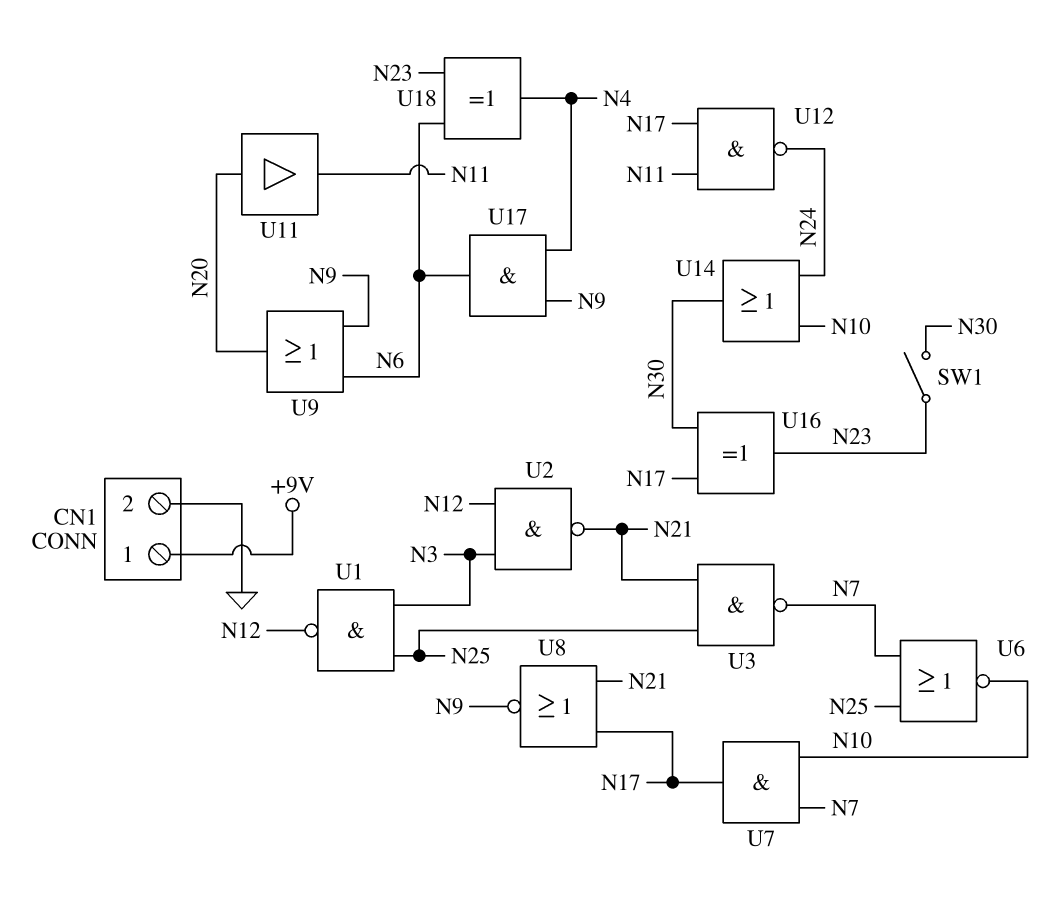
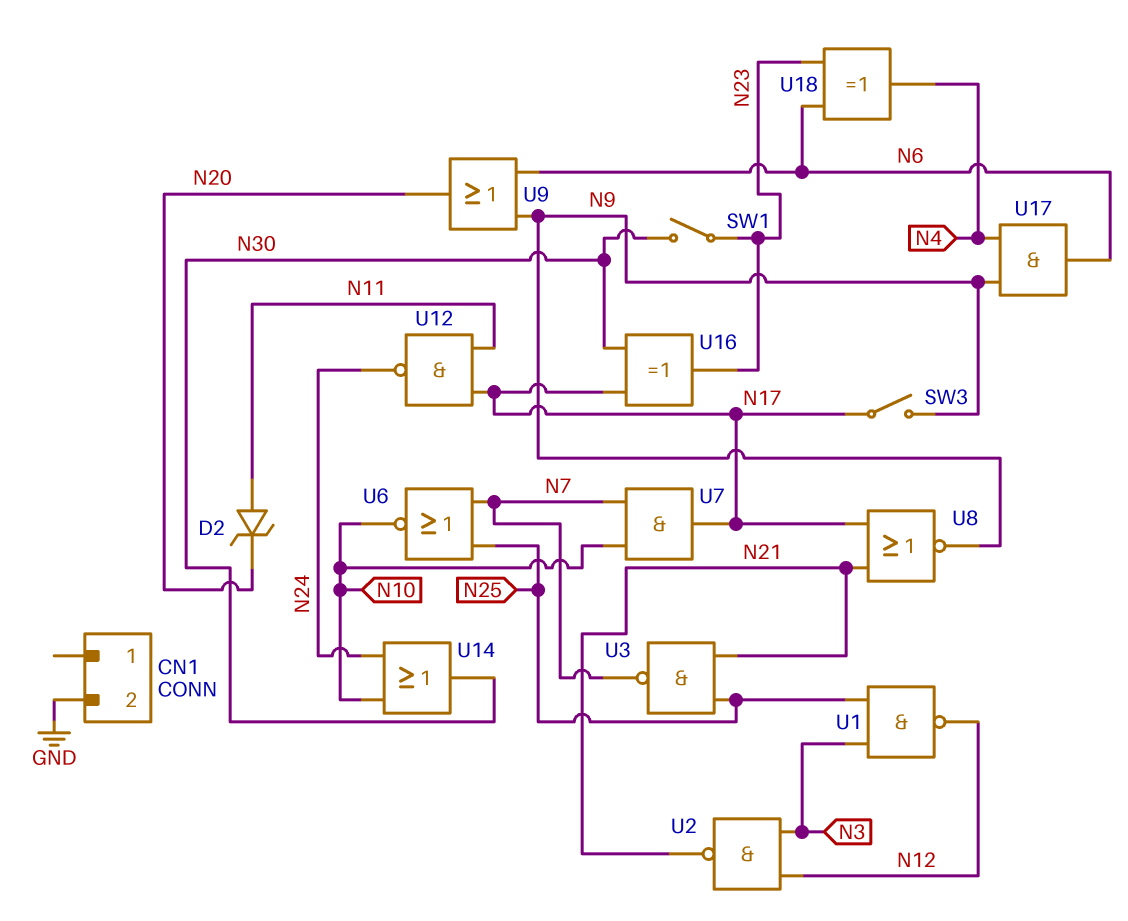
CN1 pin 1: +9V -> none
D2: none -> zener (A N11, K N20)
SW3: none -> switch (N9, N17)
U11: buffer (in N20, out N11) -> none

